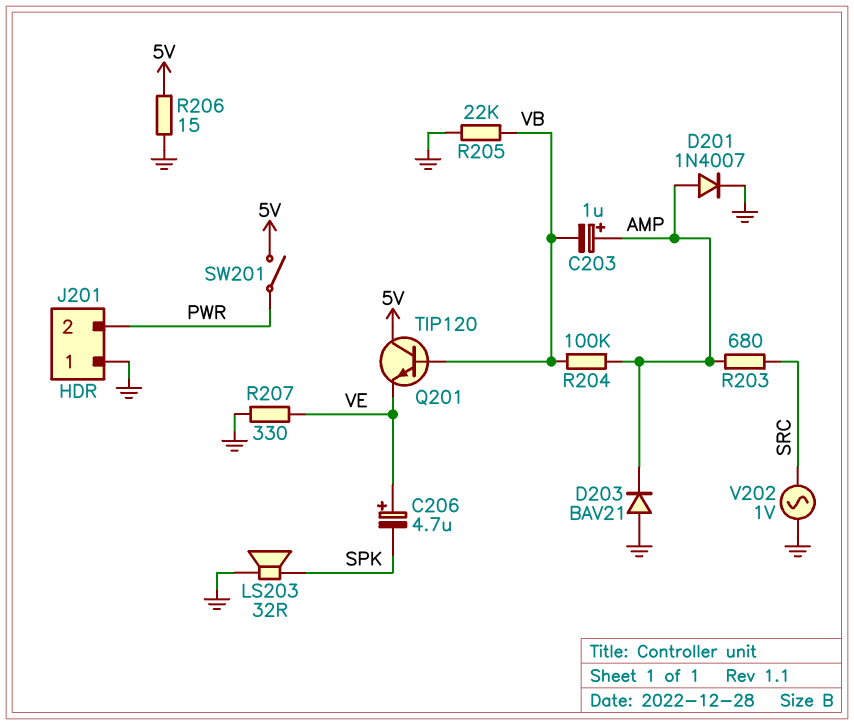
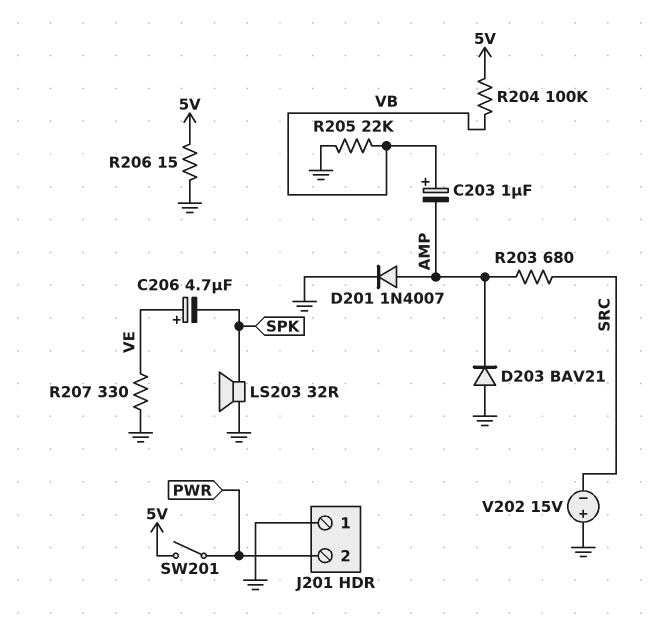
C203: 1uF (plus AMP, minus VB) -> 1uF (plus VB, minus AMP)
Q201: NPN TIP120 (B VB, C 5V, E VE) -> none
R204: 100k (AMP, VB) -> 100k (5V, VB)
V202: AC 1V (GND, SRC) -> 15V (plus GND, minus SRC)

